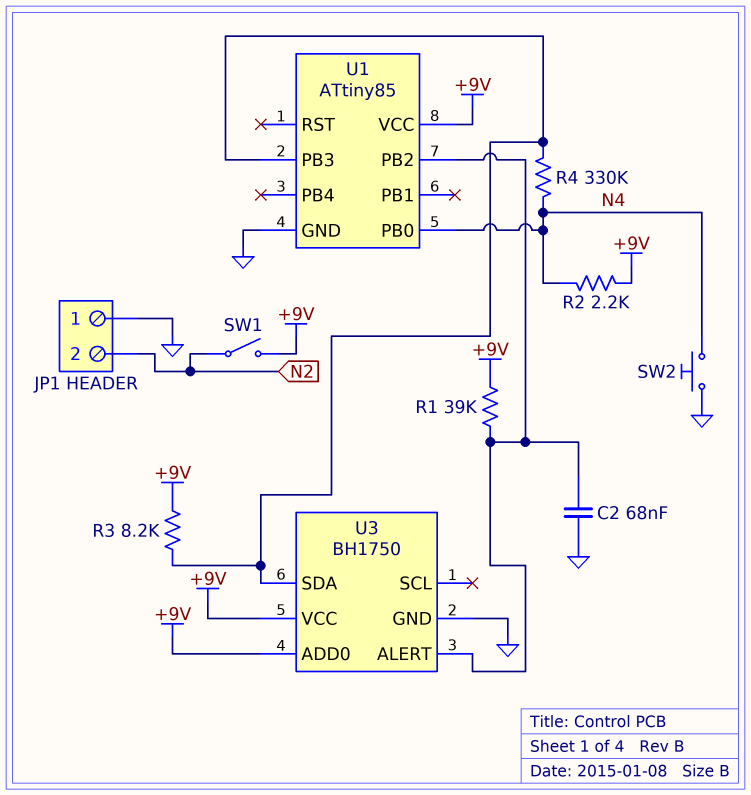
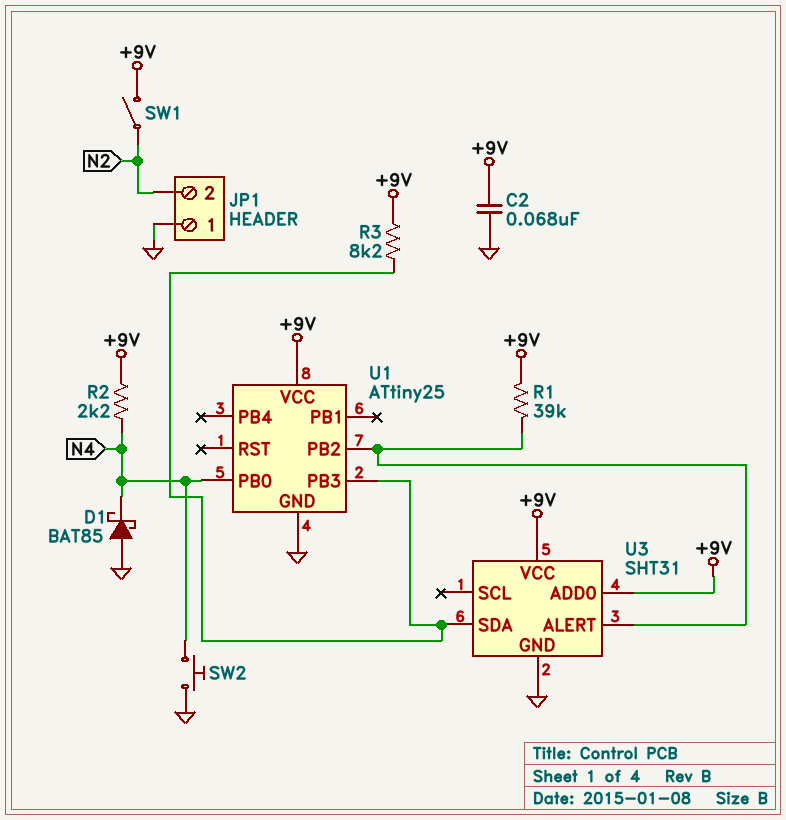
C2: 68nF (GND, U1/PB2) -> 68nF (+9V, GND)
D1: none -> schottky BAT85 (A GND, K N4)
R4: 330k (N4, U1/PB3) -> none
U1: ATtiny85 -> ATtiny25
U3: BH1750 -> SHT31

